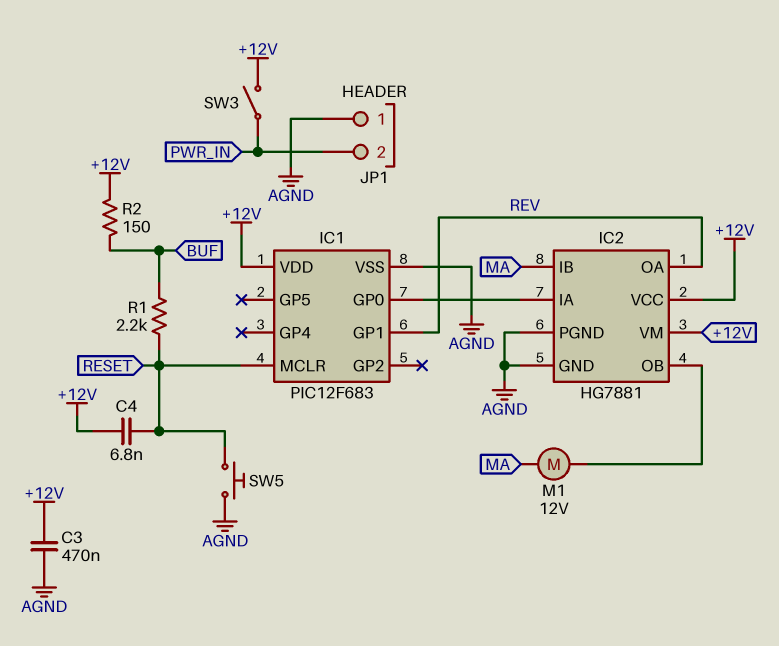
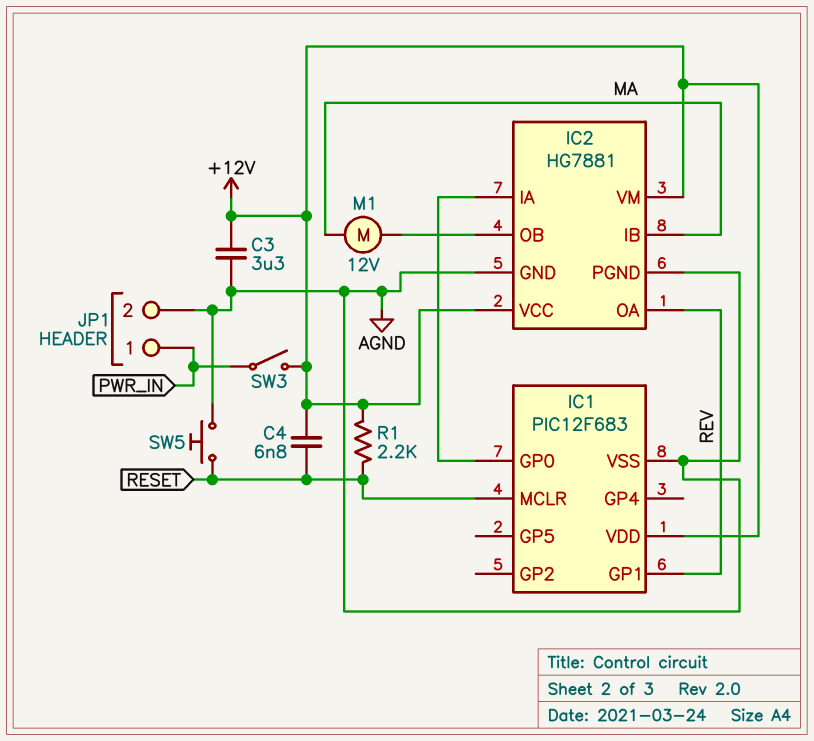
C3: 470nF (+12V, AGND) -> 3.3uF (+12V, AGND)
JP1 pin 1: AGND -> PWR_IN
JP1 pin 2: PWR_IN -> AGND
R1: 2.2k (BUF, RESET) -> 2.2k (+12V, RESET)
R2: 150 (+12V, BUF) -> none

